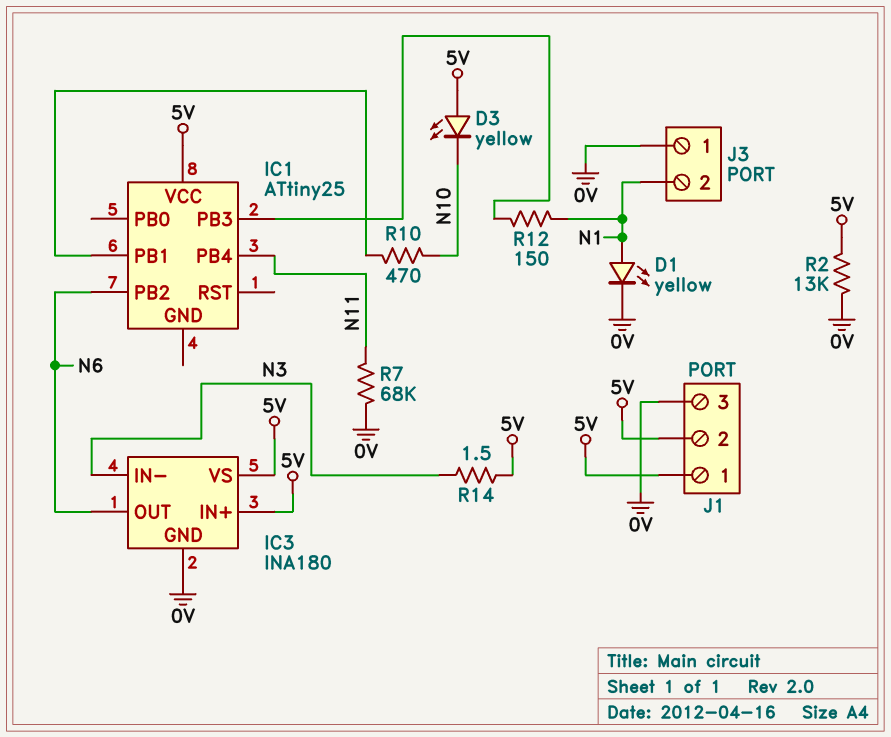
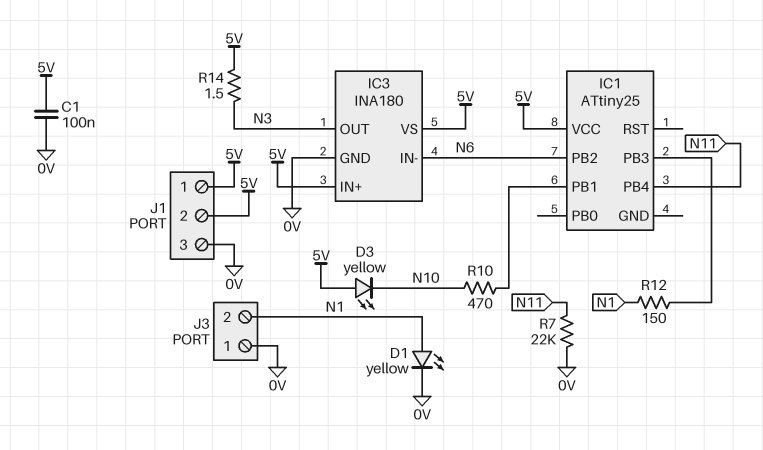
C1: none -> 100nF (0V, 5V)
IC3 pin IN-: N3 -> N6
IC3 pin OUT: N6 -> N3
R2: 13k (0V, 5V) -> none
R7: 68k (0V, N11) -> 22k (0V, N11)

